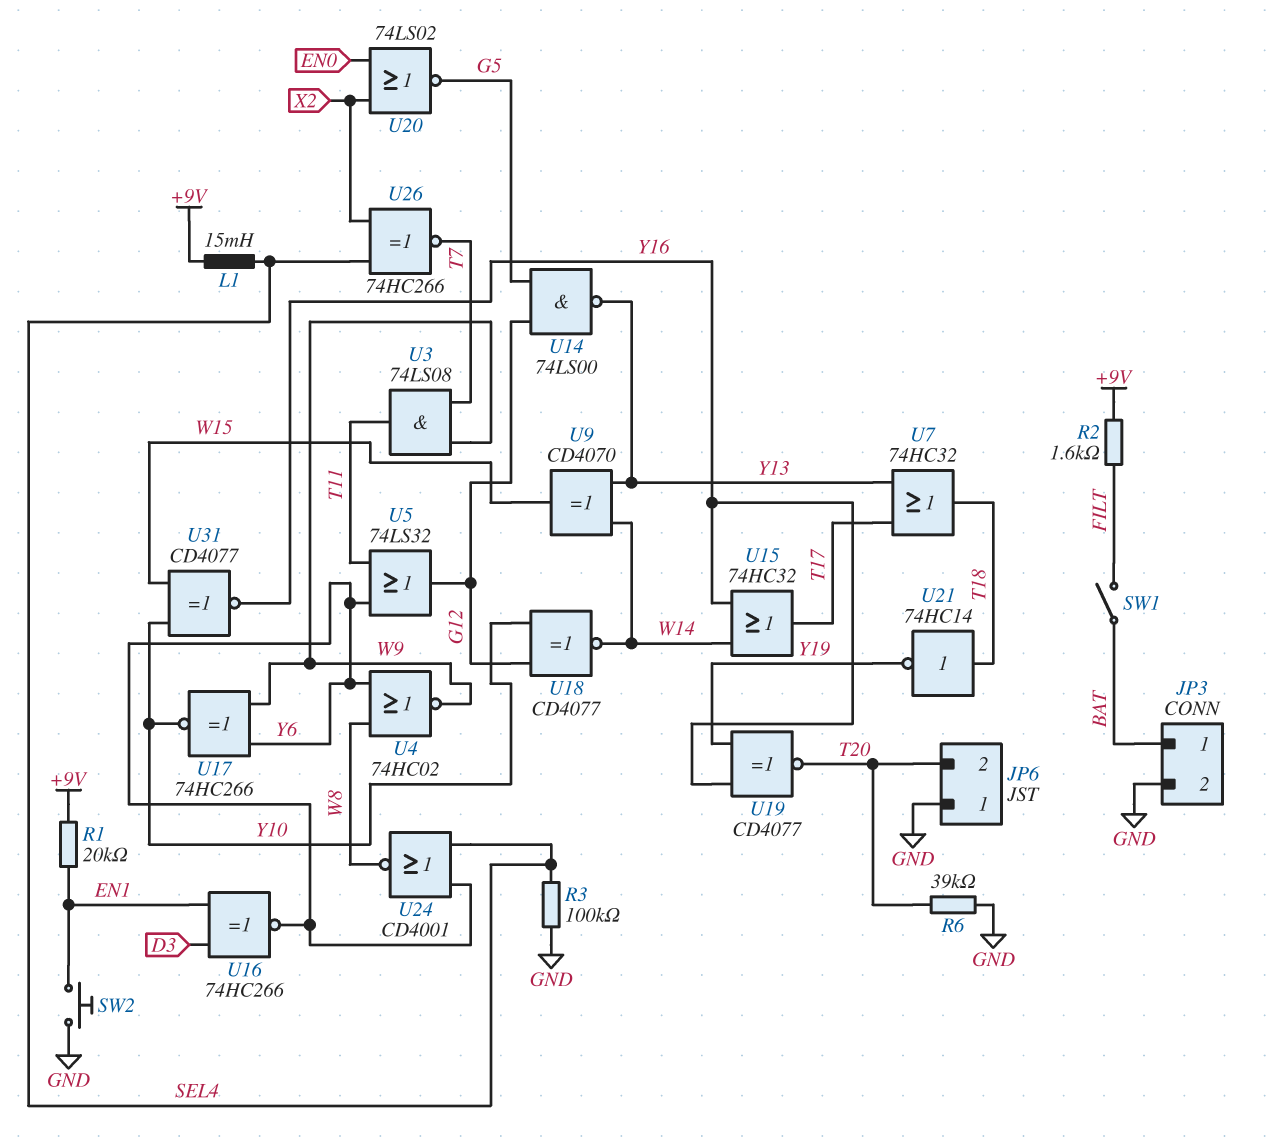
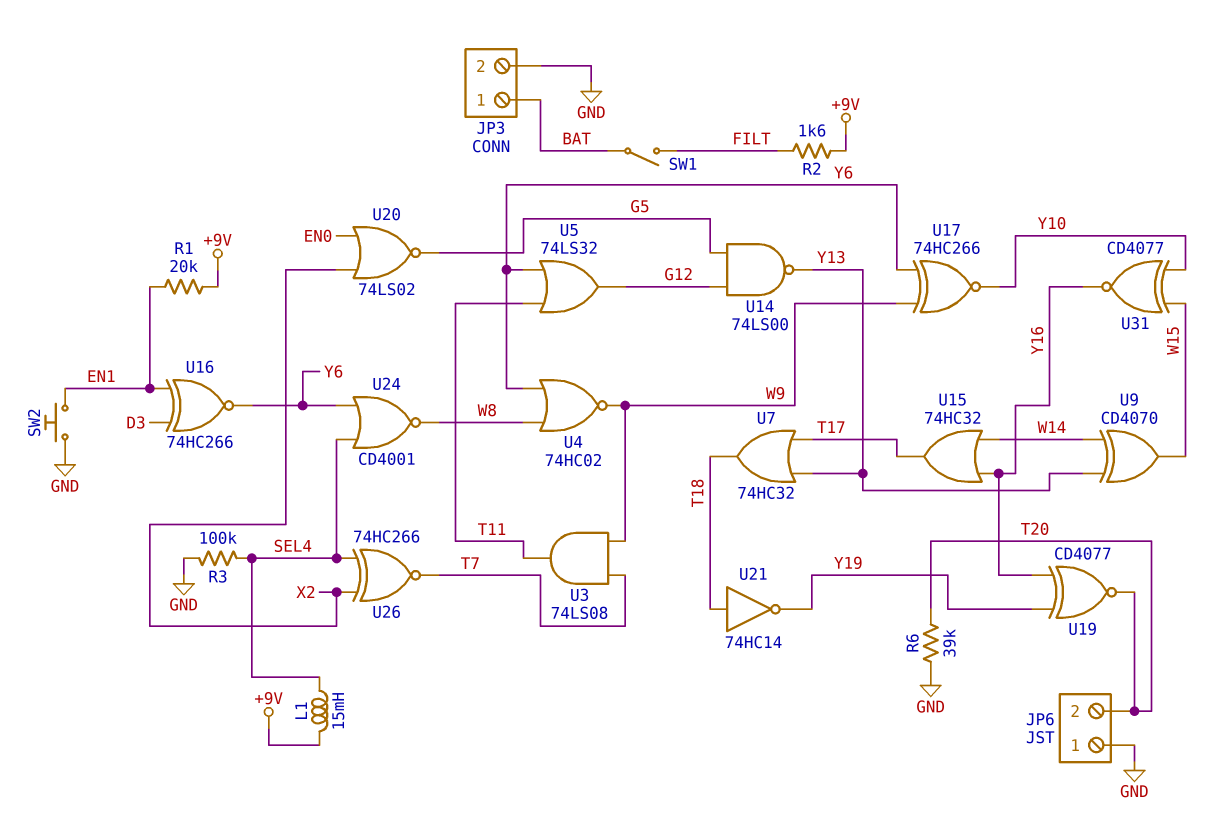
U18: XNOR CD4077 (in G12, in Y10, out W14) -> none

